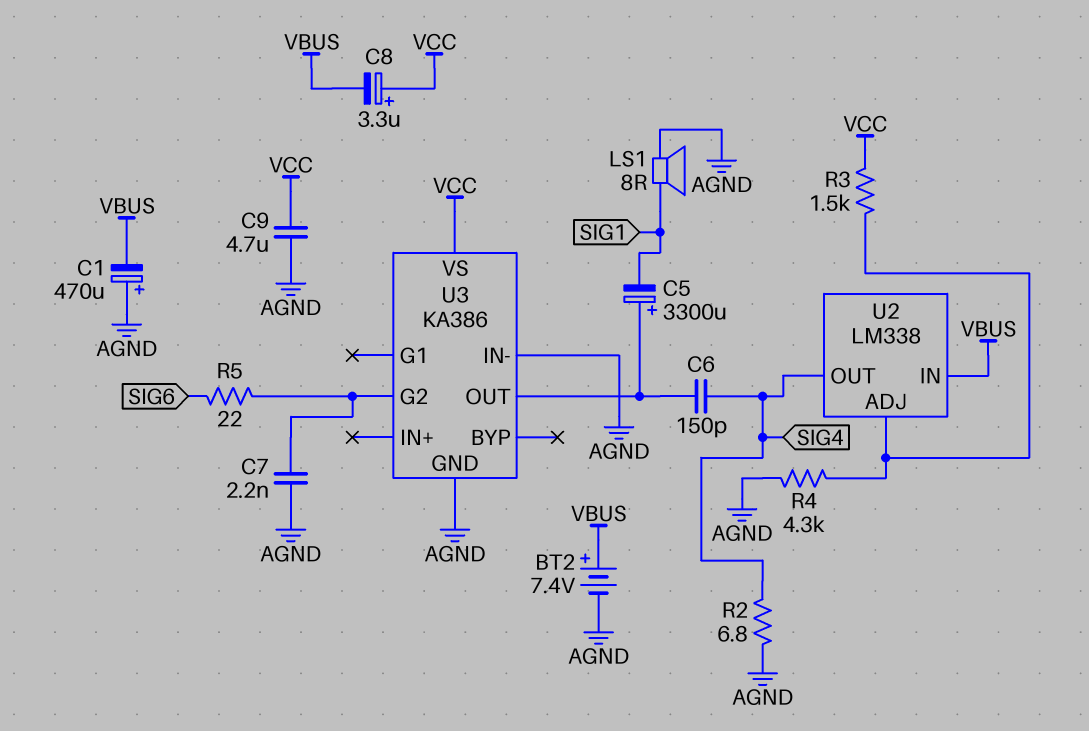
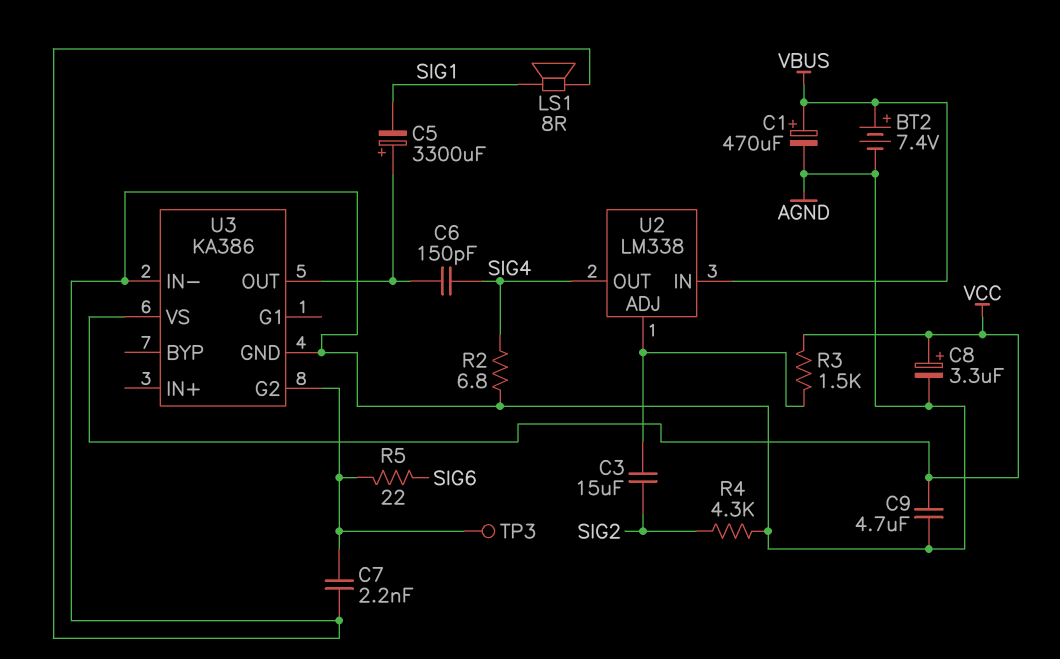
C1: 470uF (plus AGND, minus VBUS) -> 470uF (plus VBUS, minus AGND)
C3: none -> 15uF (SIG2, U2/ADJ)
C8: 3.3uF (plus VCC, minus VBUS) -> 3.3uF (plus VCC, minus AGND)
R4: 4.3k (AGND, U2/ADJ) -> 4.3k (AGND, SIG2)
TP3: none -> test point (U3/G2)

